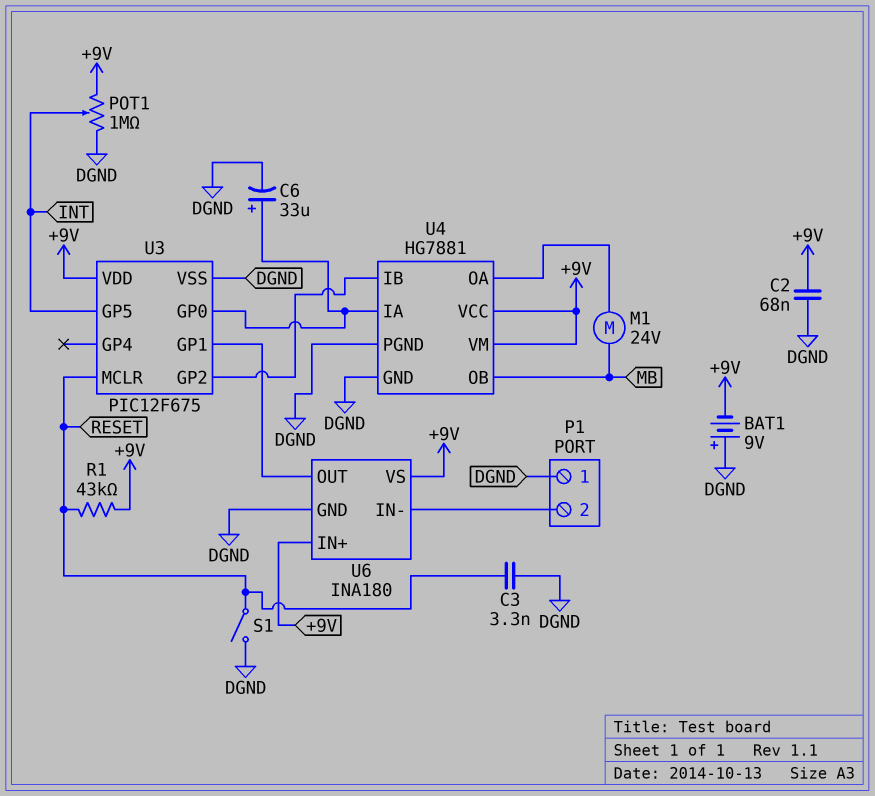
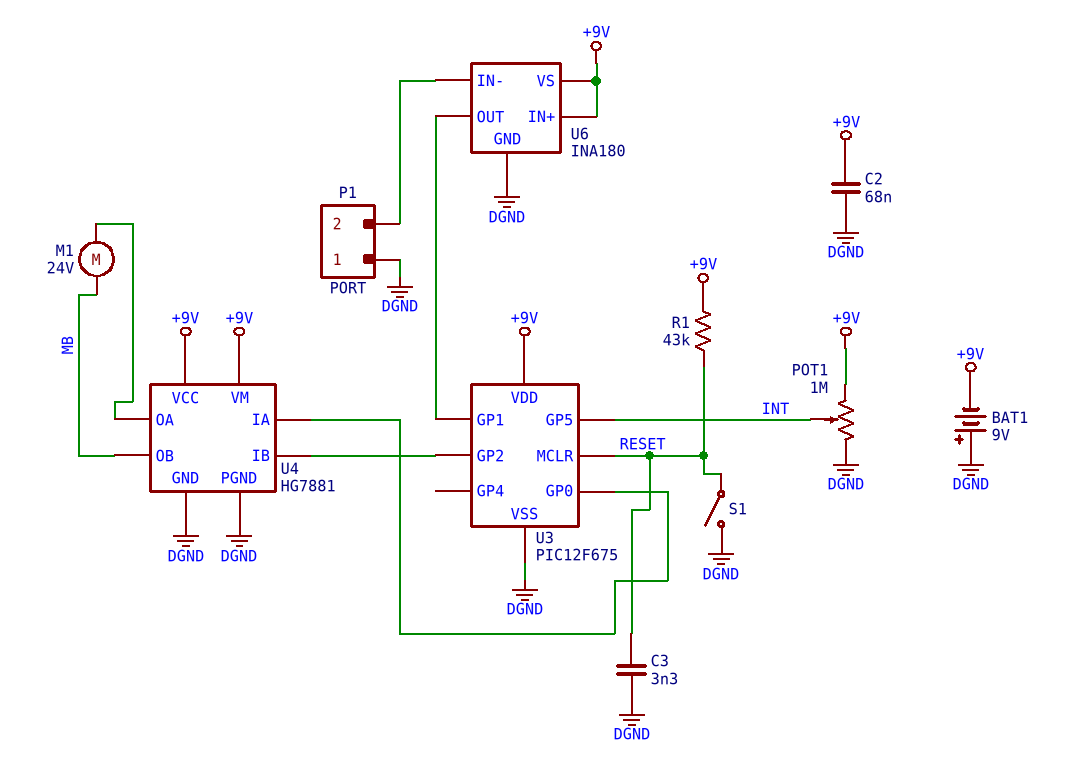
C6: 33uF (plus U3/GP0, minus DGND) -> none

